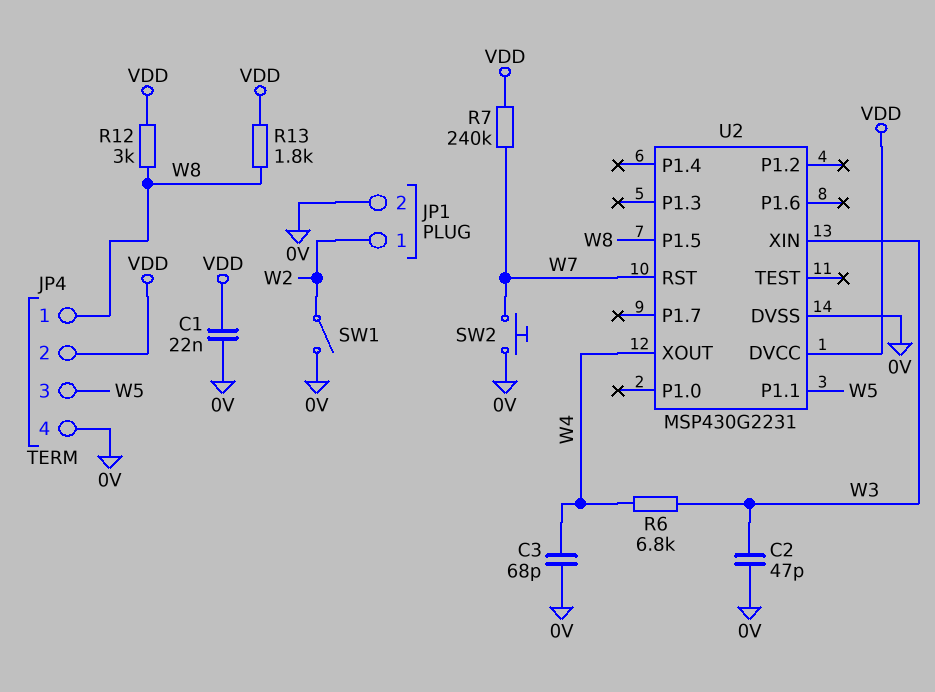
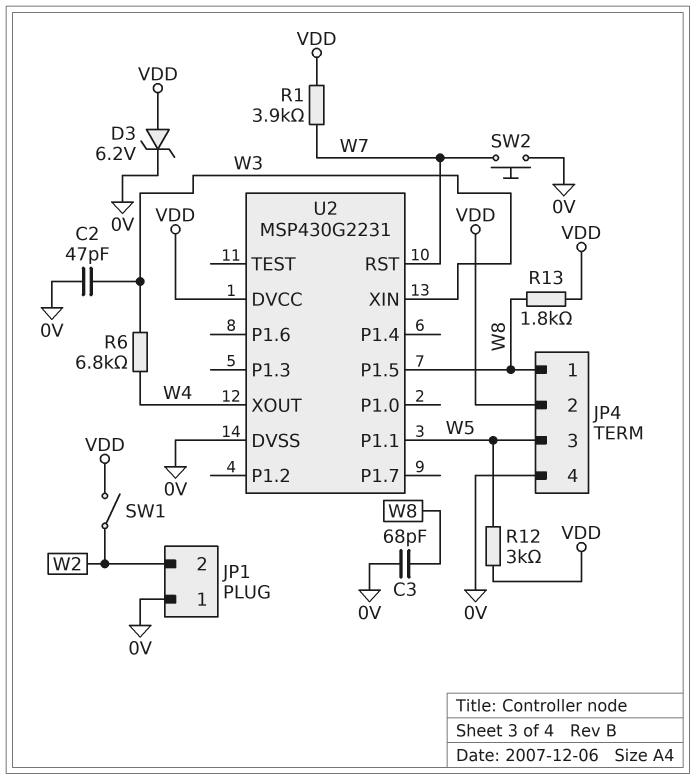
C1: 22nF (0V, VDD) -> none
C3: 68pF (0V, W4) -> 68pF (0V, W8)
D3: none -> zener 6.2V (A VDD, K 0V)
JP1 pin 1: W2 -> 0V
JP1 pin 2: 0V -> W2
R1: none -> 3.9k (VDD, W7)
R7: 240k (VDD, W7) -> none
R12: 3k (VDD, W8) -> 3k (VDD, W5)
SW1: switch (0V, W2) -> switch (VDD, W2)

